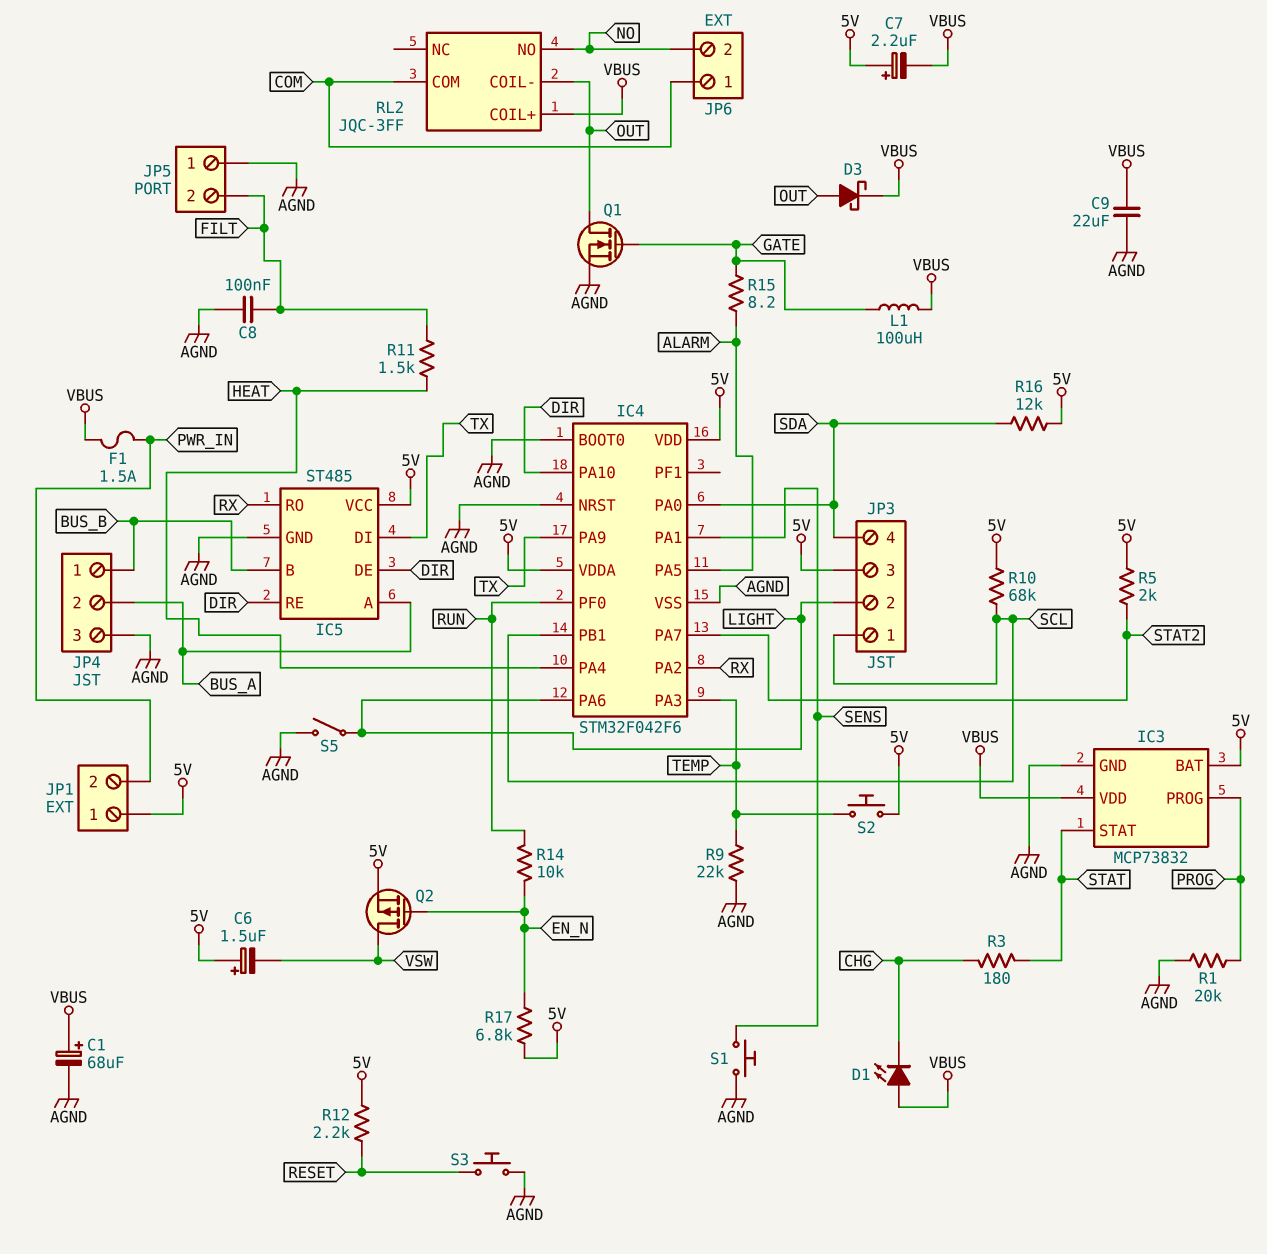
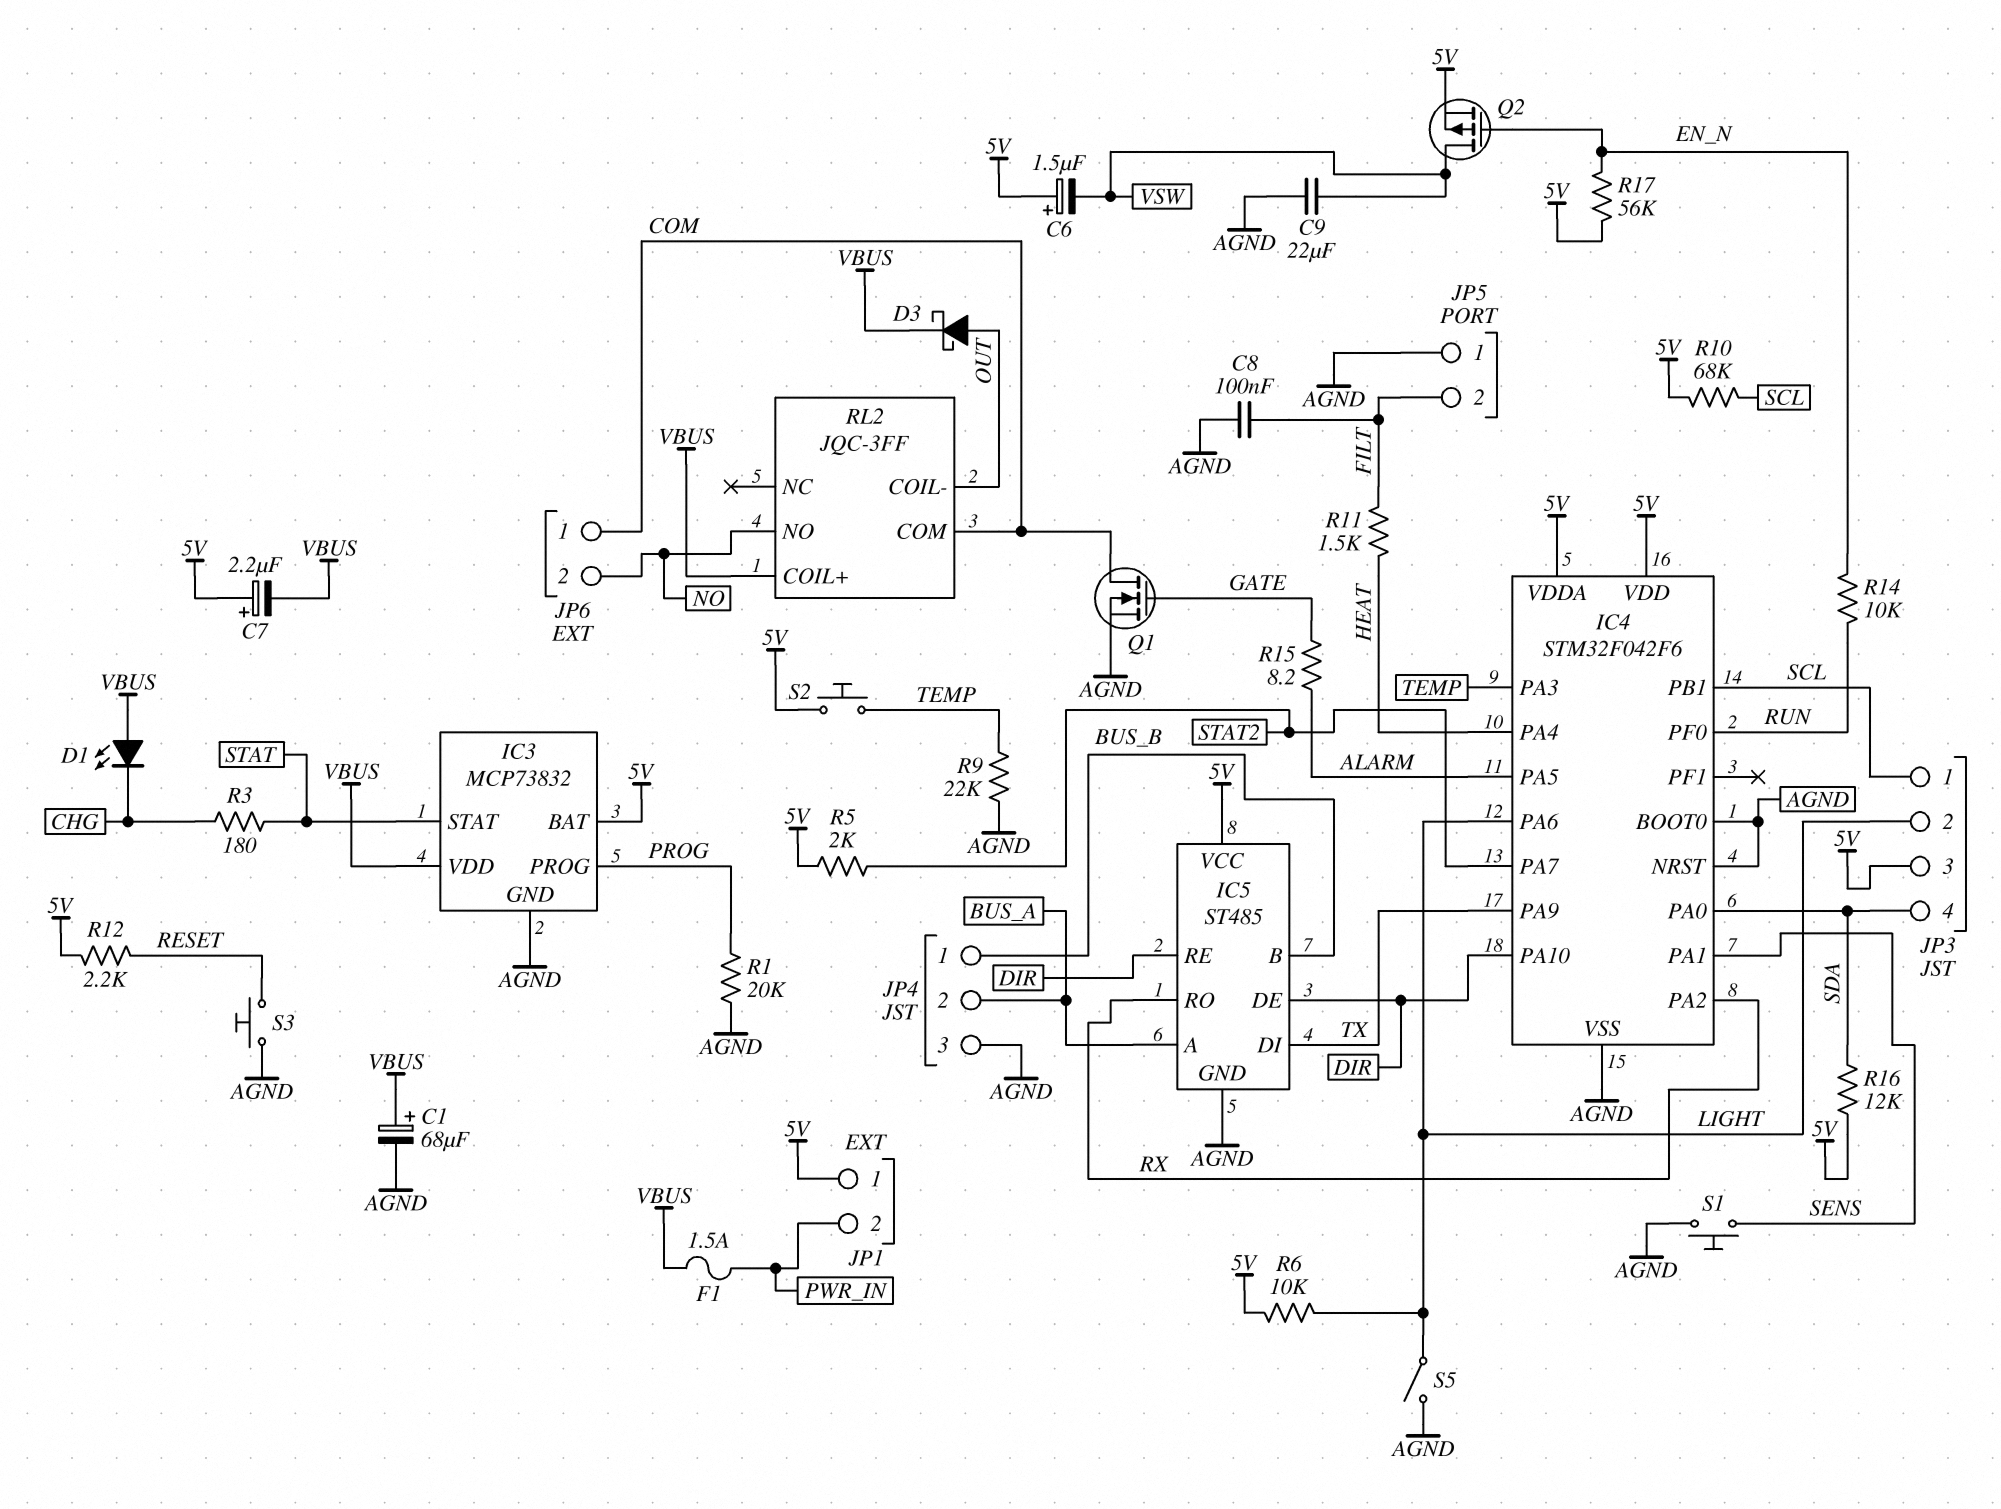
C9: 22uF (AGND, VBUS) -> 22uF (AGND, VSW)
L1: 100uH (GATE, VBUS) -> none
Q1: NMOS (G GATE, D OUT, S AGND) -> NMOS (G GATE, D COM, S AGND)
R6: none -> 10k (5V, LIGHT)
R17: 6.8k (5V, EN_N) -> 56k (5V, EN_N)

